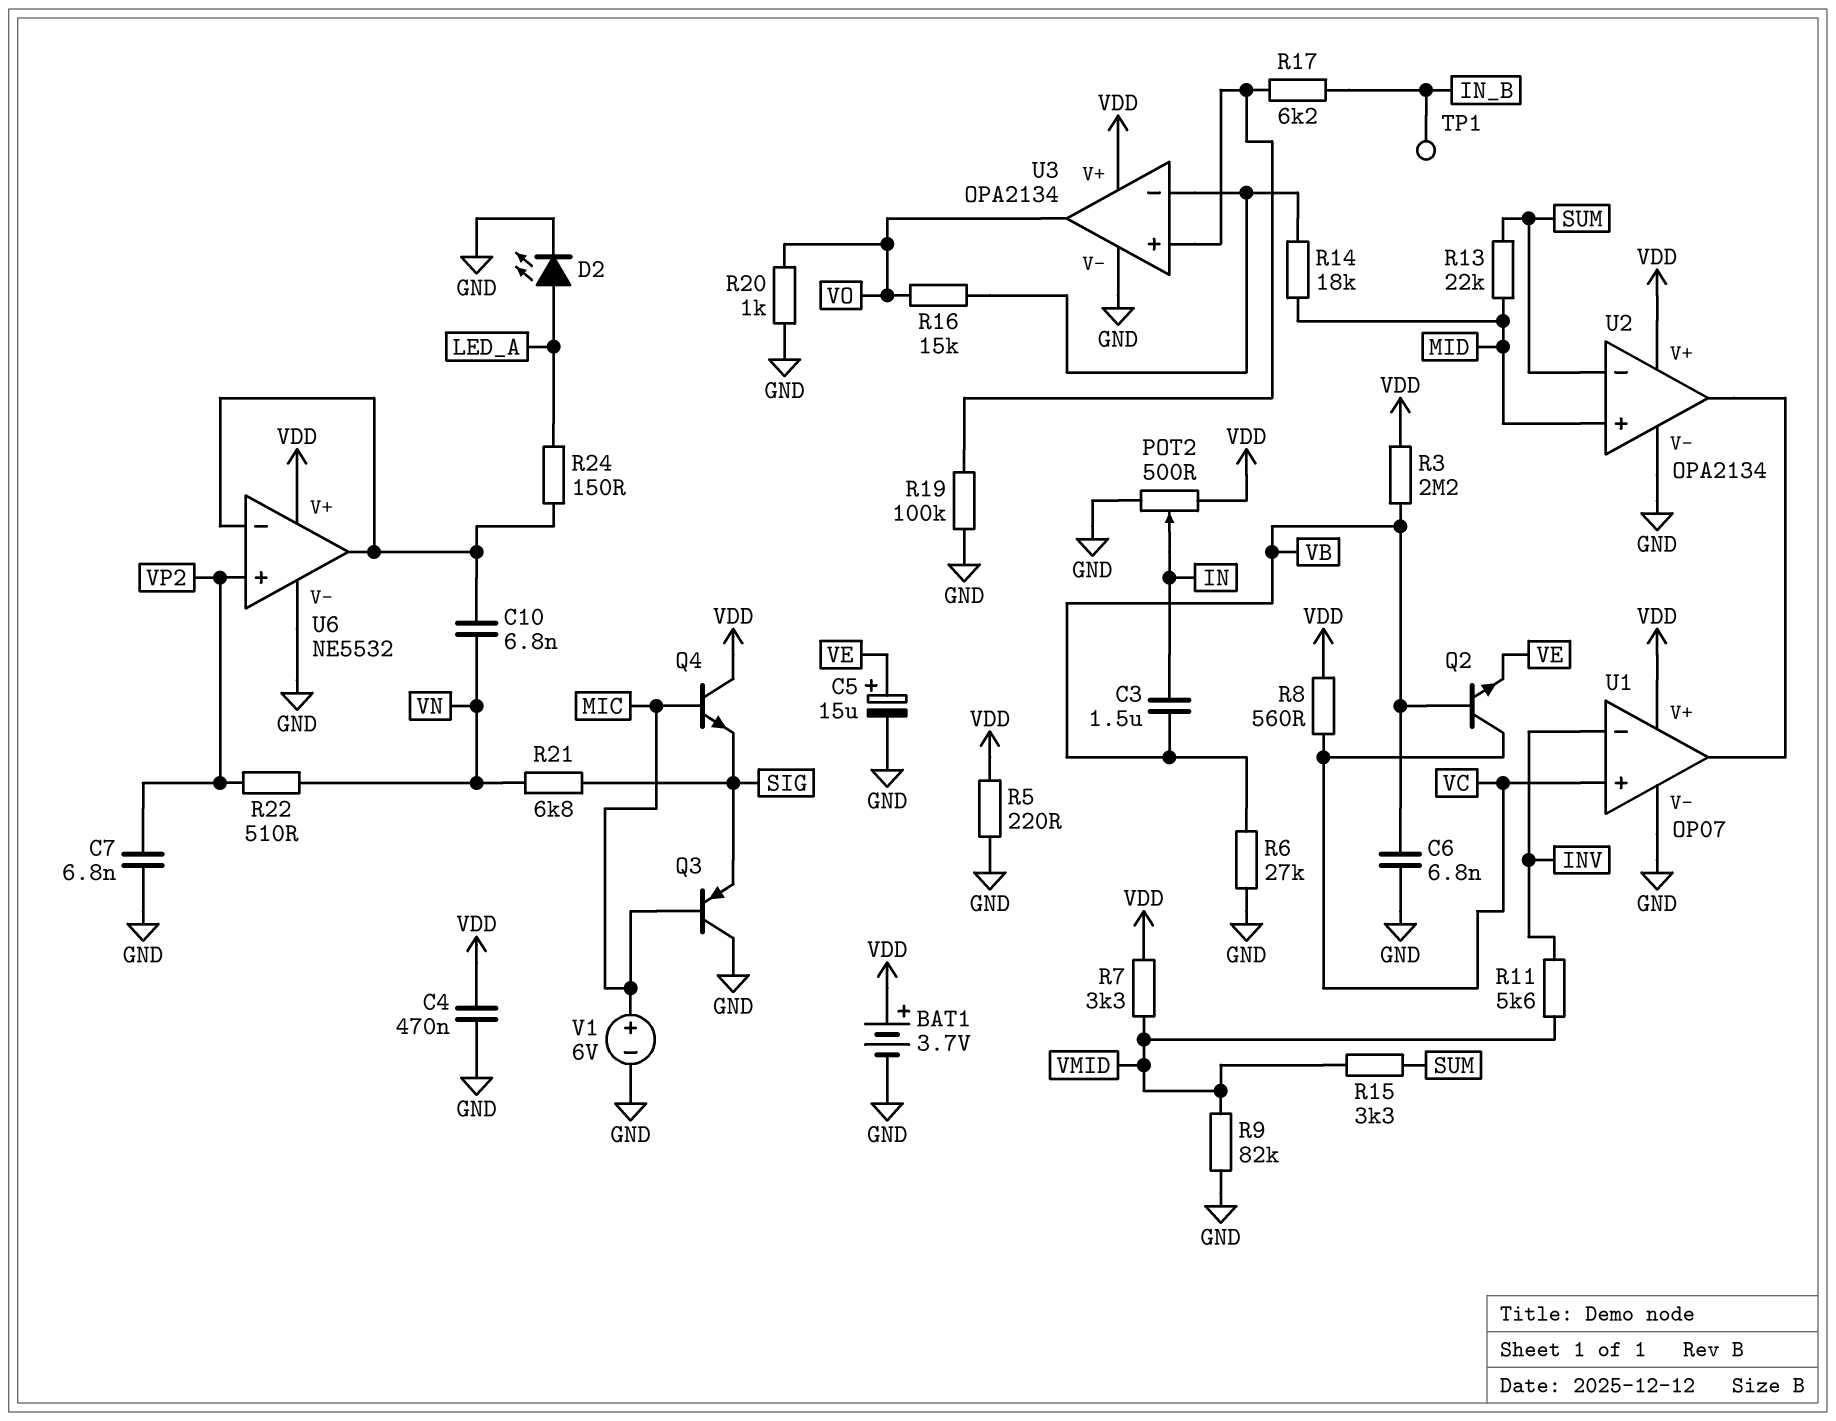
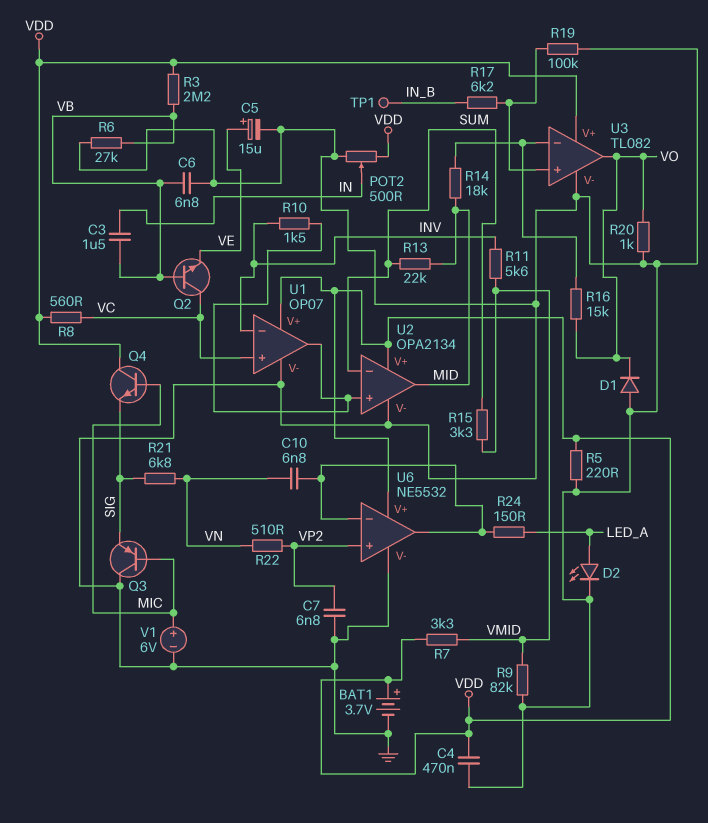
D1: none -> diode (A GND, K VO)
R10: none -> 1.5k (INV, U1/out)
U2 pin in+: MID -> U1/out
U2 pin out: U1/out -> MID
U3: OPA2134 -> TL082

